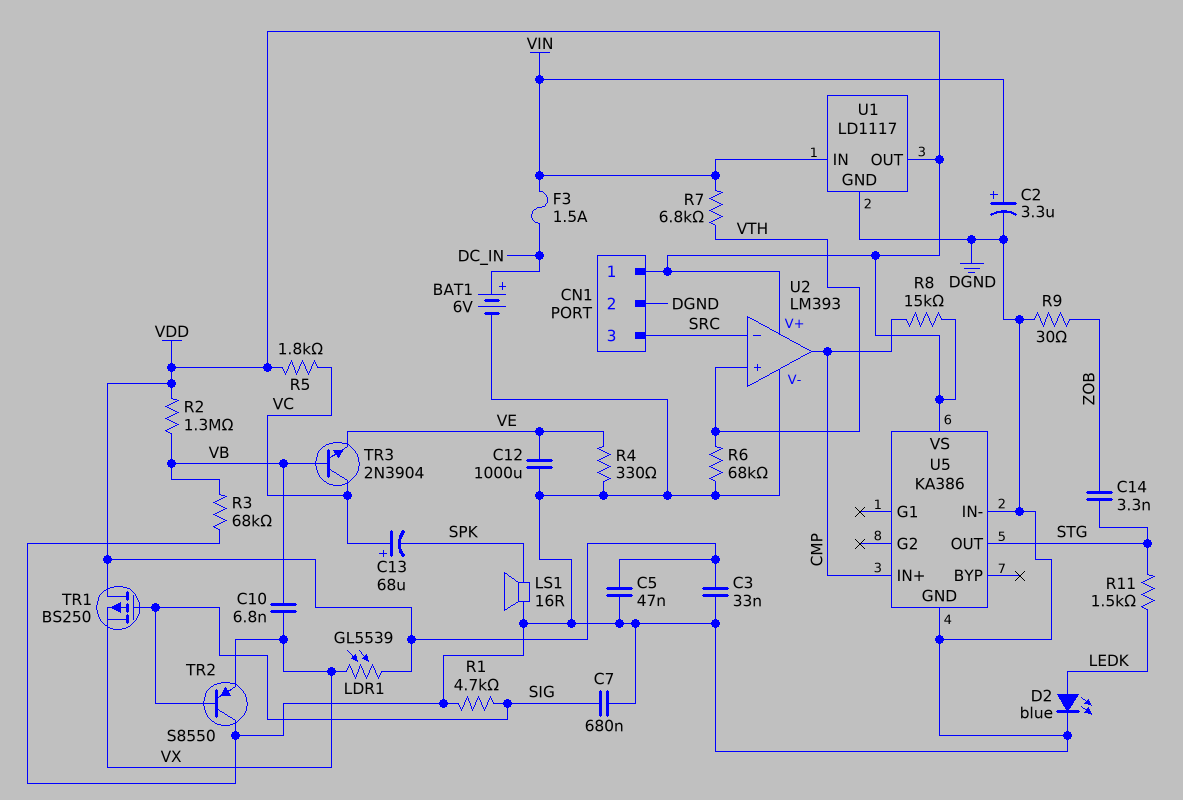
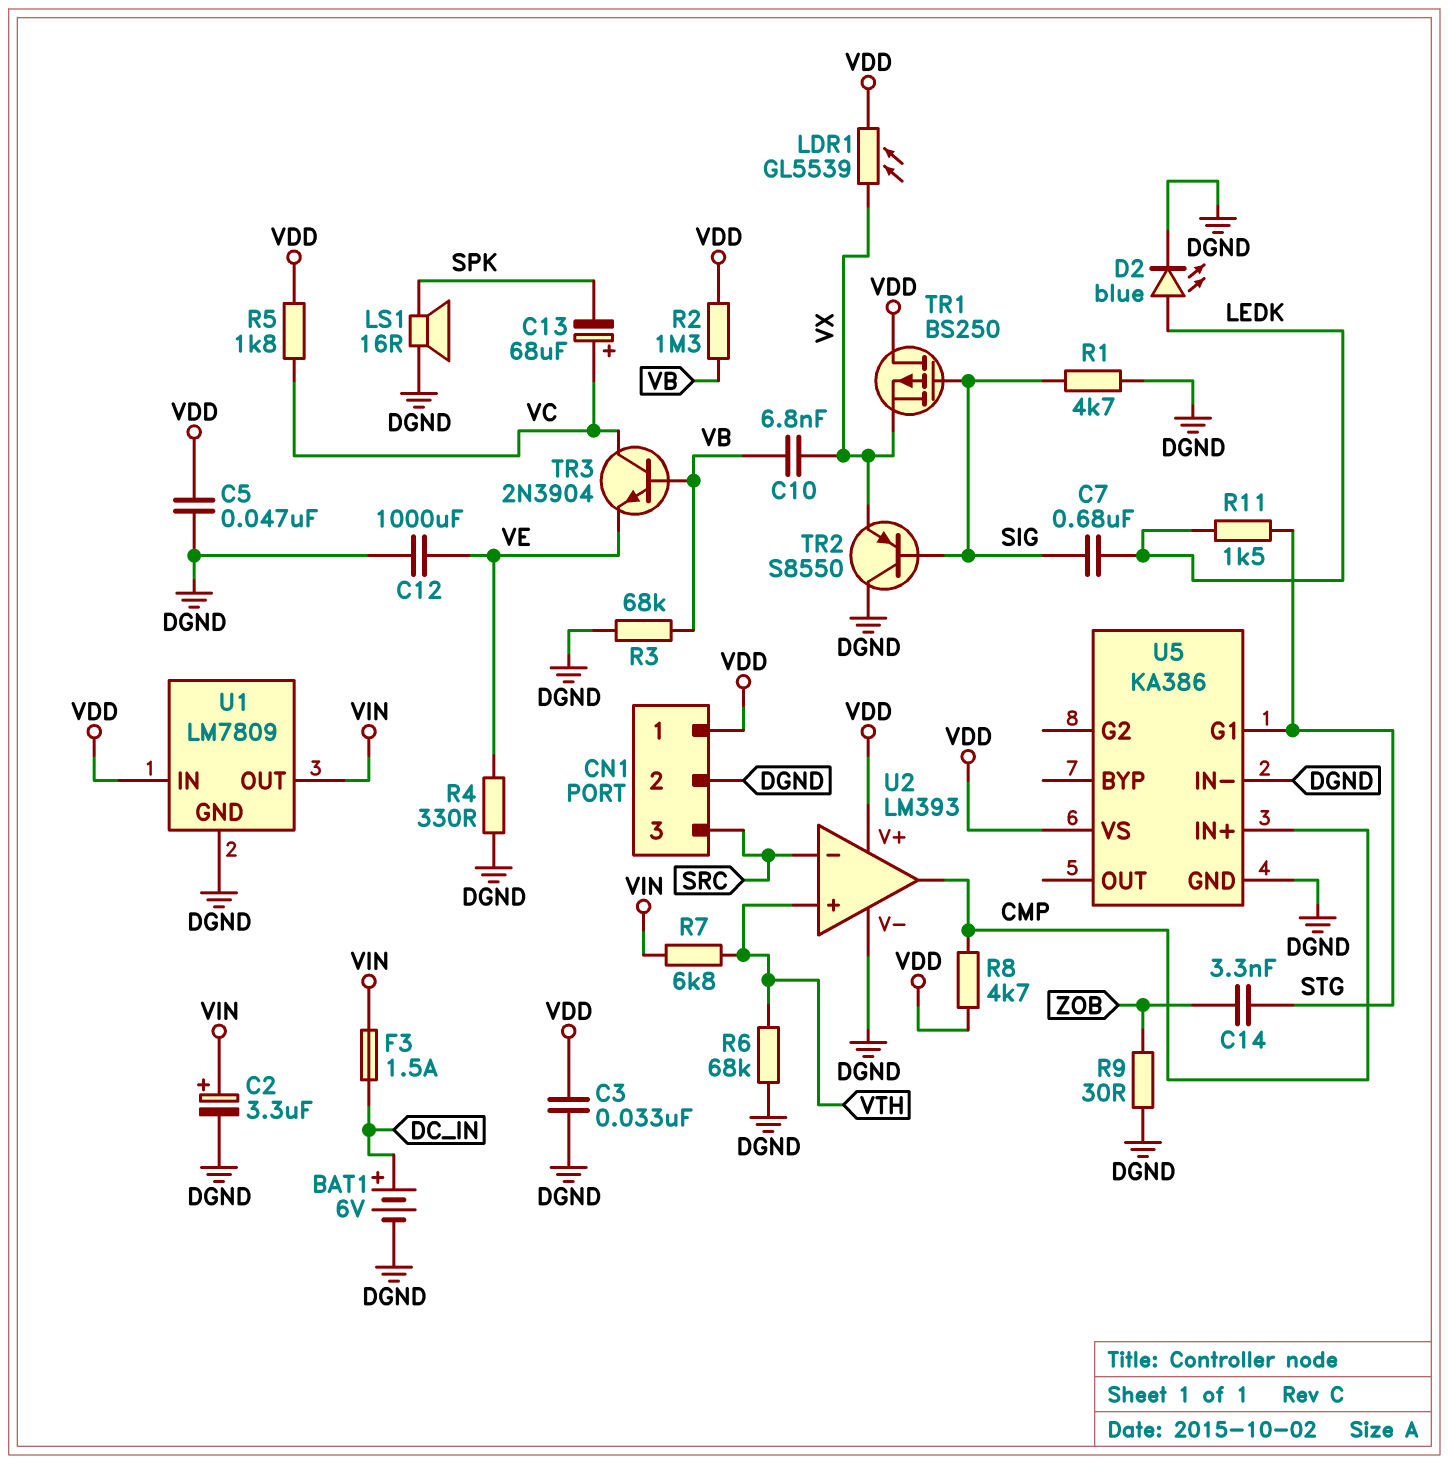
C7: 680nF (DGND, SIG) -> 680nF (LEDK, SIG)
R8: 15k (CMP, VDD) -> 4.7k (CMP, VDD)
U1: LD1117 -> LM7809
U1 pin IN: VIN -> VDD
U1 pin OUT: VDD -> VIN
U5 pin G1: none -> STG
U5 pin OUT: STG -> none

